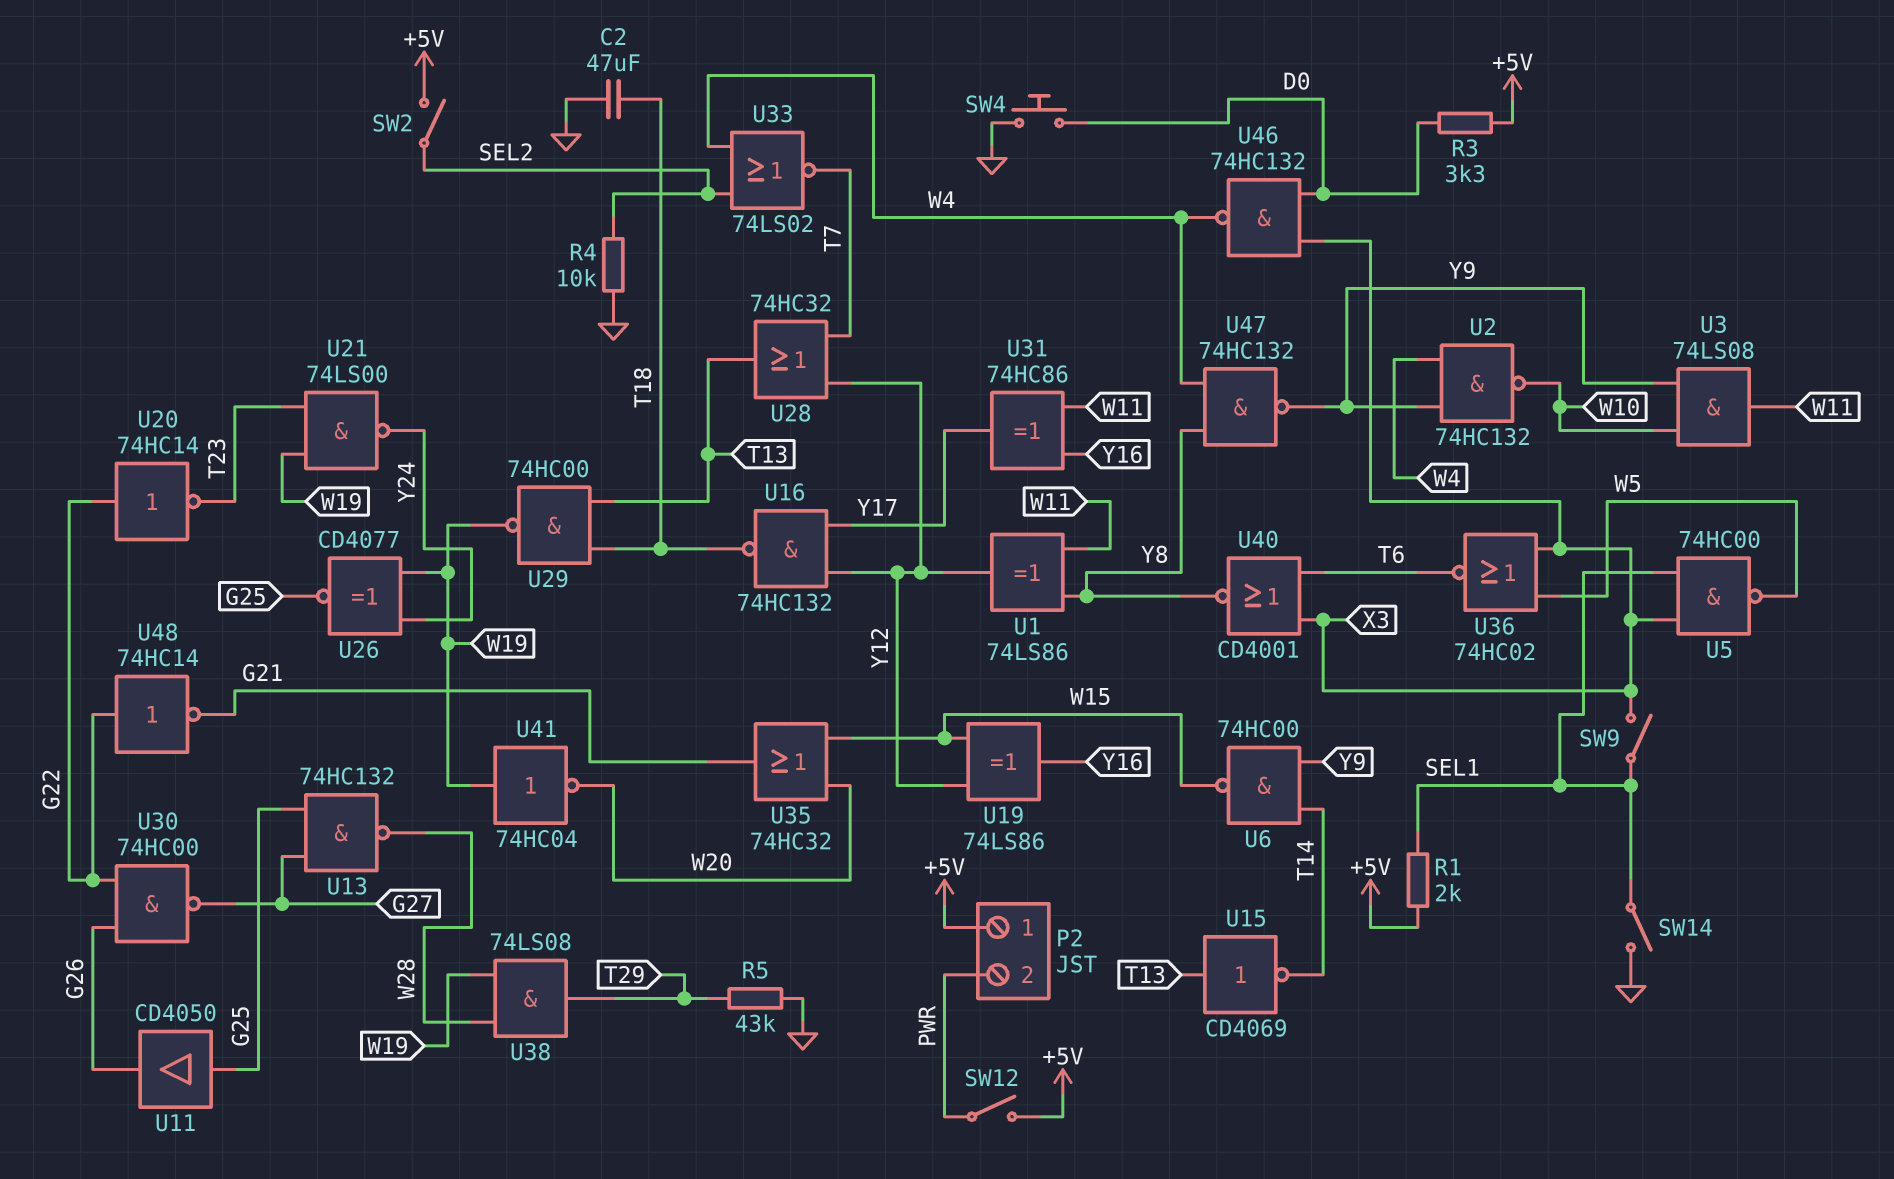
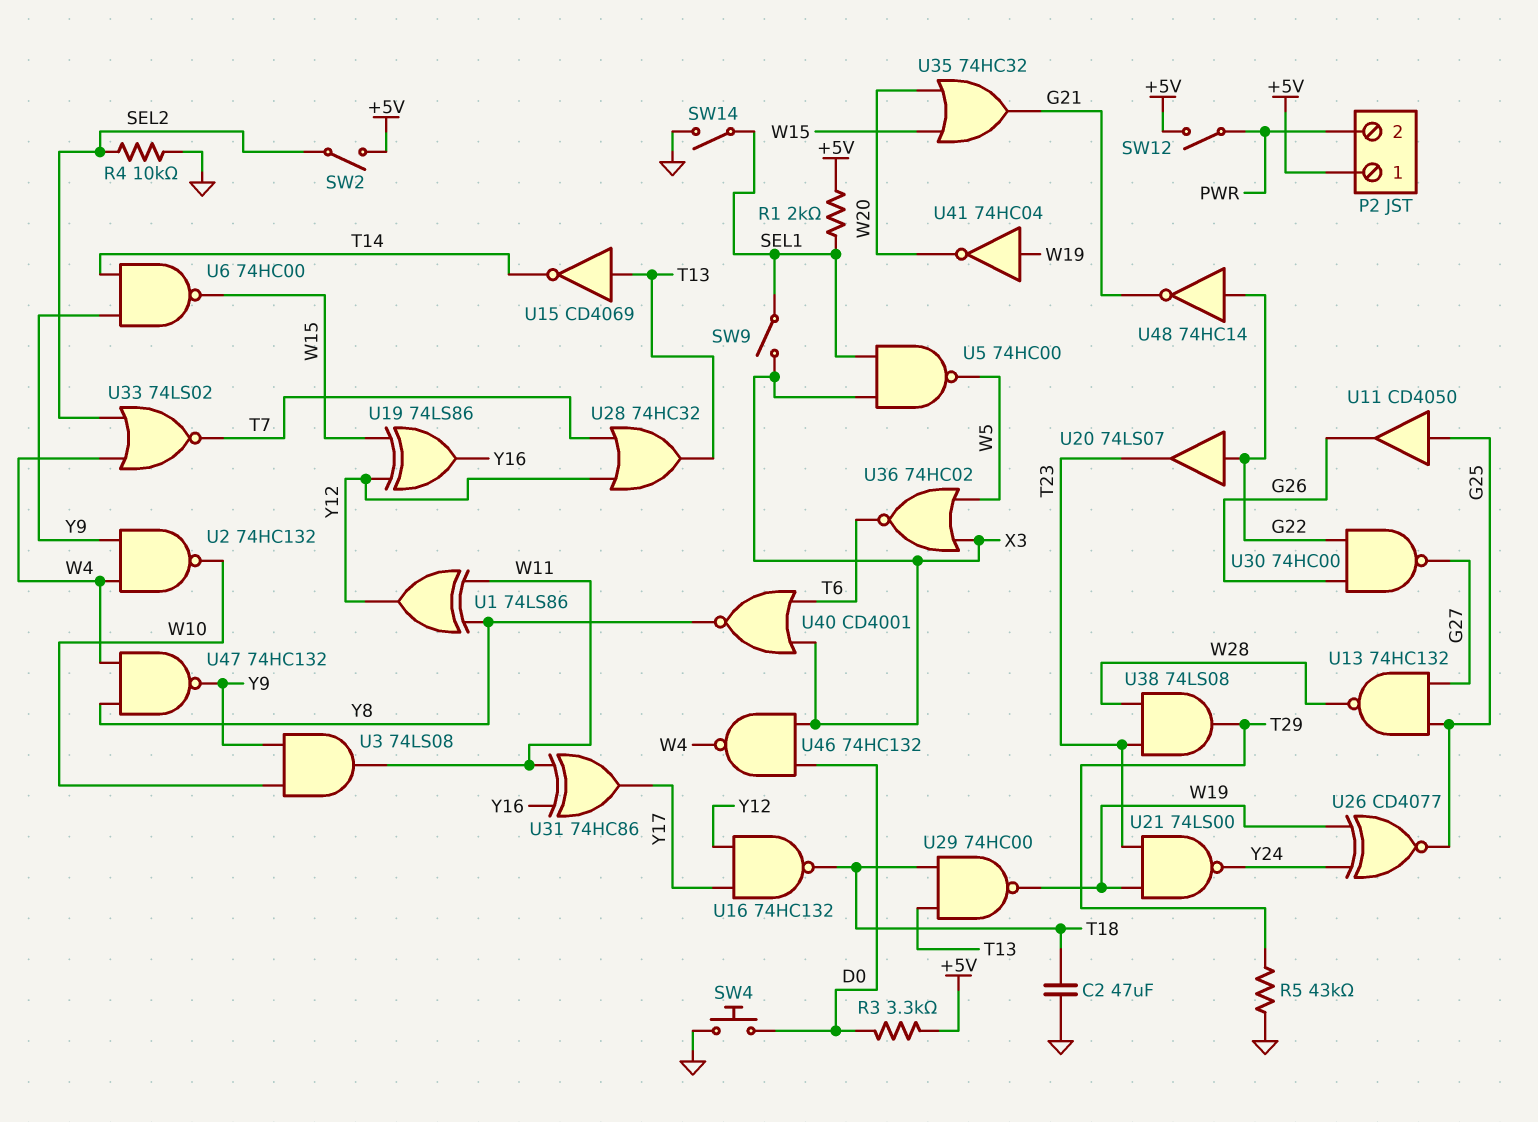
U20: NOT 74HC14 (in G22, out T23) -> buffer 74LS07 (in G22, out T23)
U38: AND 74LS08 (in W19, in W28, out T29) -> AND 74LS08 (in T23, in W28, out T29)

